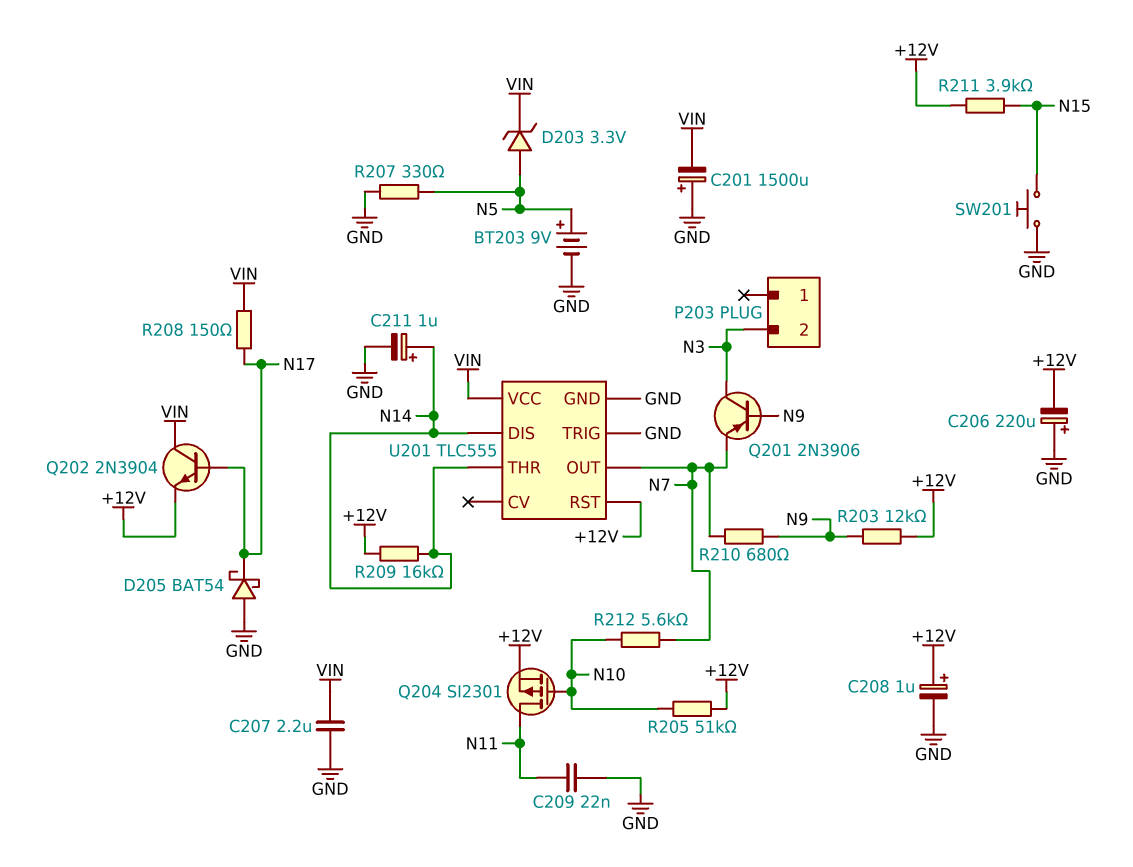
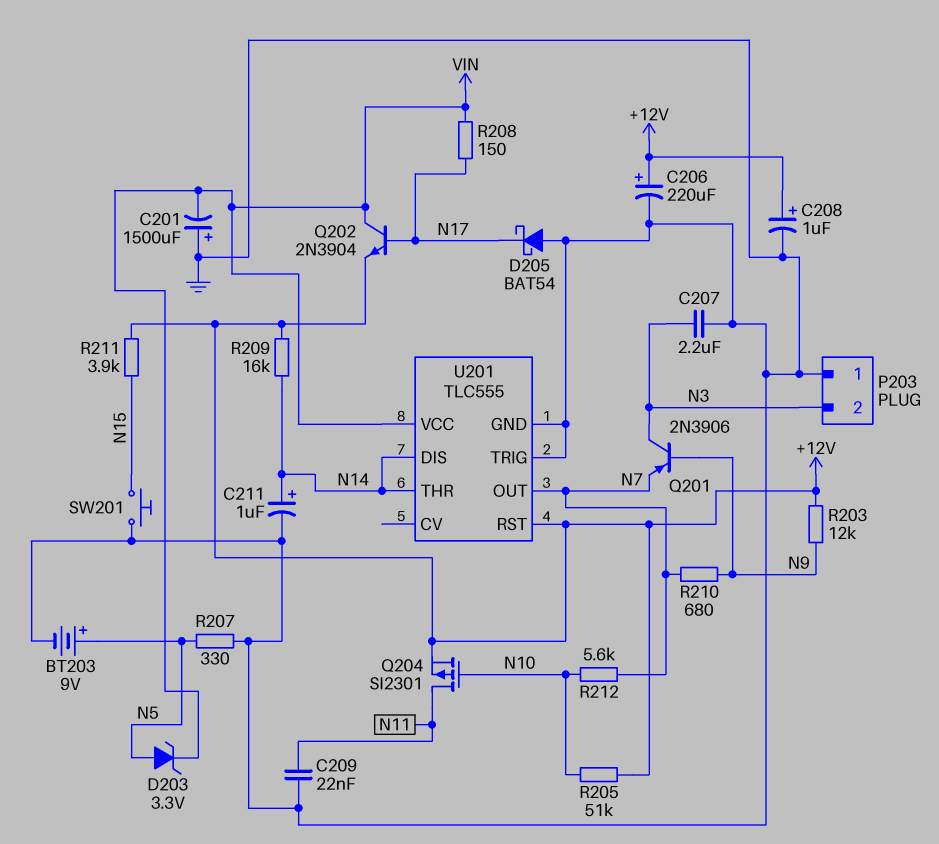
C206: 220uF (plus GND, minus +12V) -> 220uF (plus +12V, minus GND)
C207: 2.2uF (GND, VIN) -> 2.2uF (GND, N3)
P203 pin 1: none -> GND

